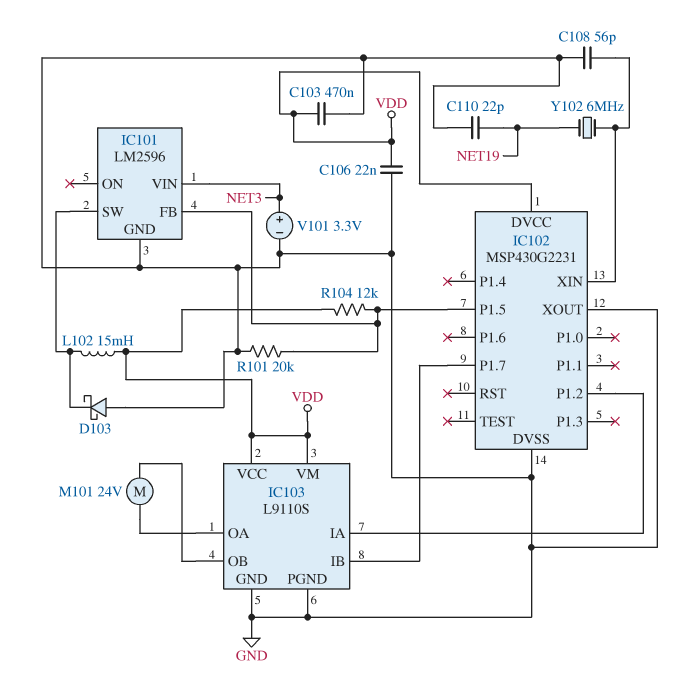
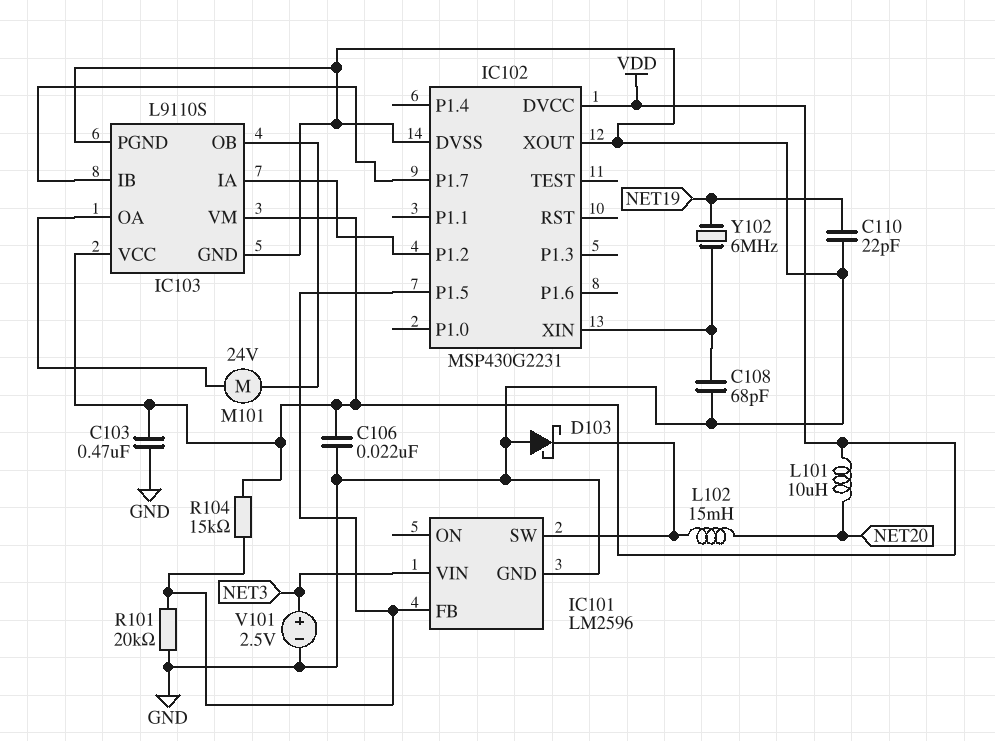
C108: 56pF (GND, IC102/XIN) -> 68pF (GND, IC102/XIN)
L101: none -> 10uH (NET20, VDD)
L102: 15mH (IC101/SW, VDD) -> 15mH (IC101/SW, NET20)
R104: 12k (IC101/FB, VDD) -> 15k (IC101/FB, VDD)
V101: 3.3V (plus NET3, minus GND) -> 2.5V (plus NET3, minus GND)

